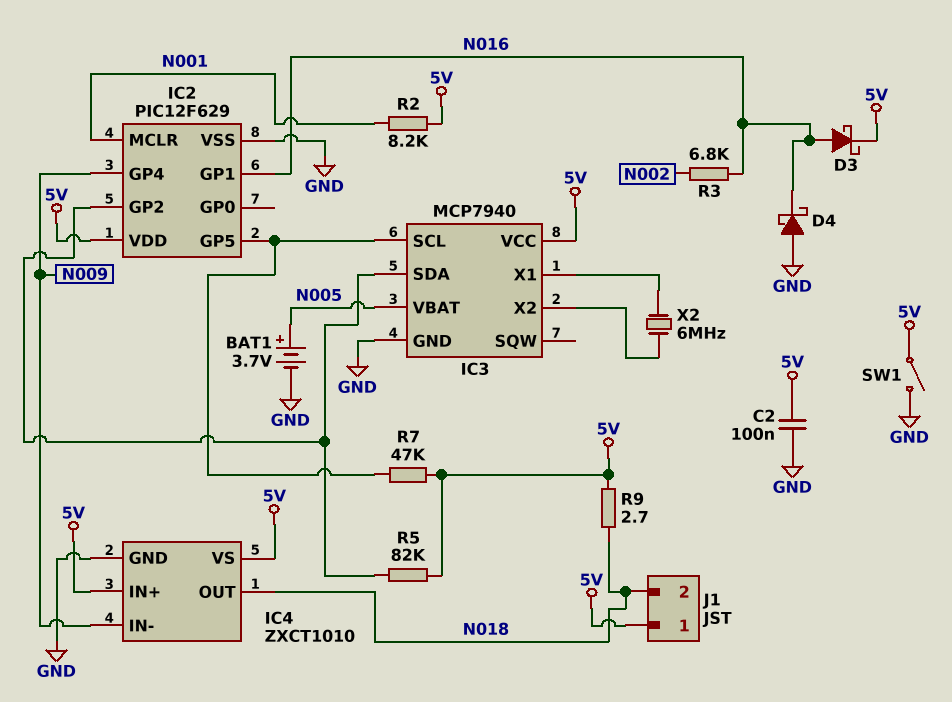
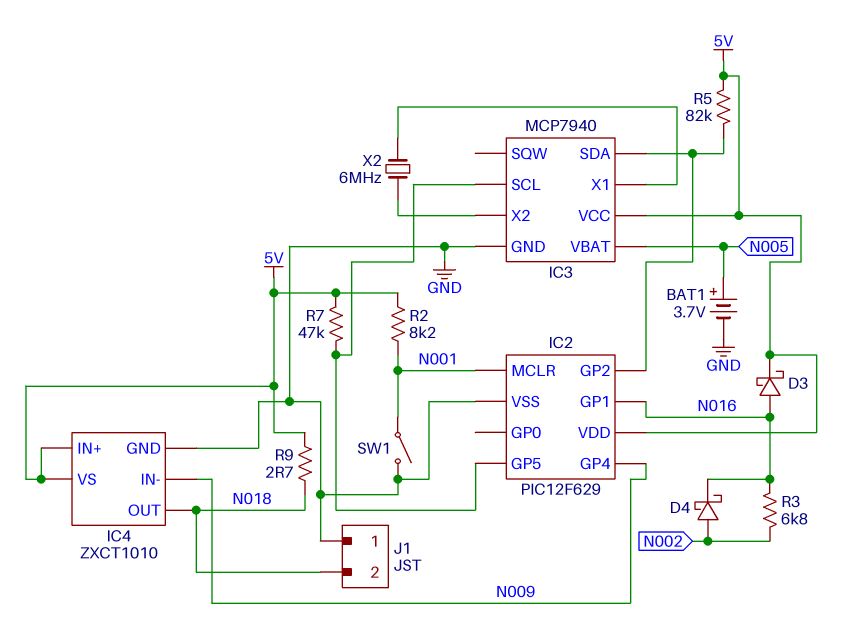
C2: 100nF (5V, GND) -> none
D4: schottky (A GND, K N016) -> schottky (A N002, K N016)
J1 pin 1: 5V -> GND
SW1: switch (5V, GND) -> switch (GND, N001)

